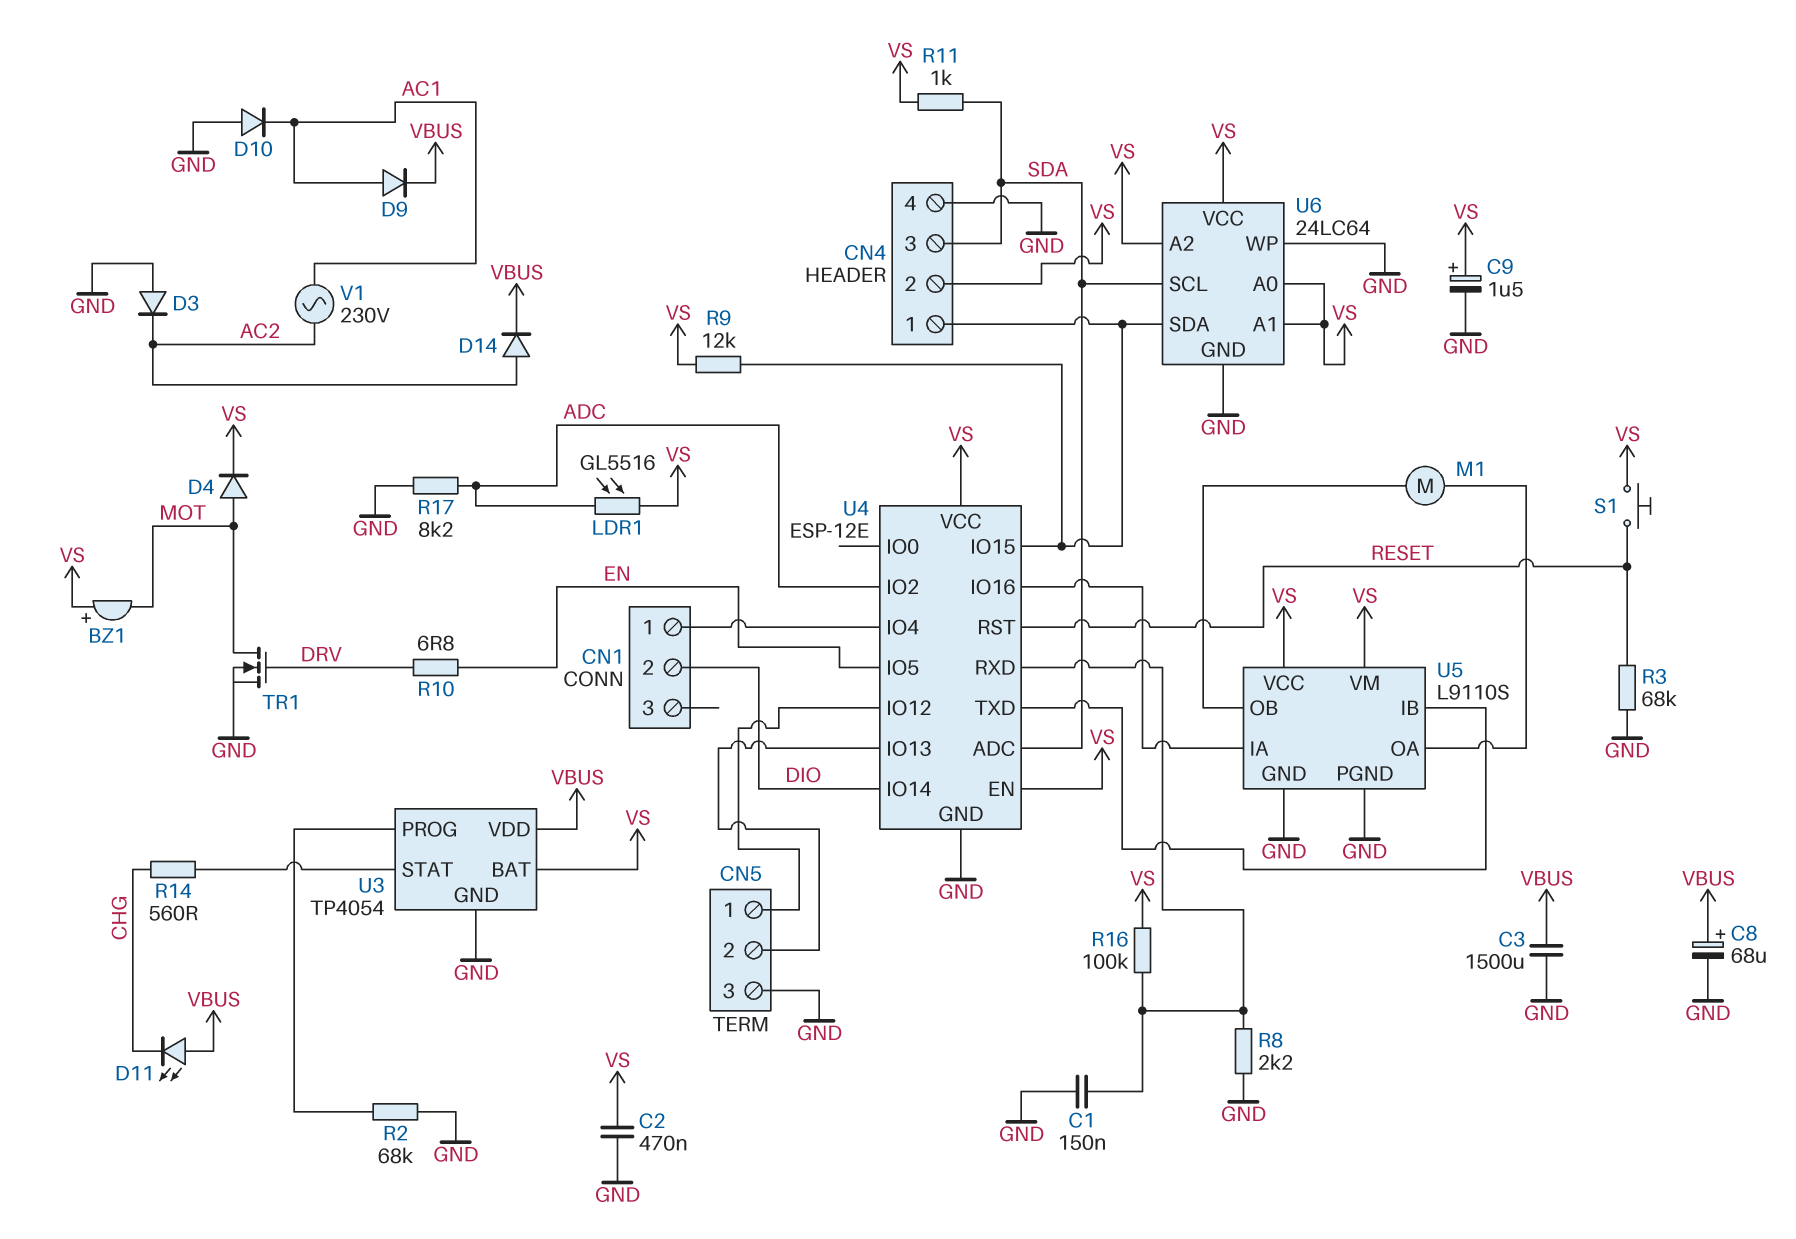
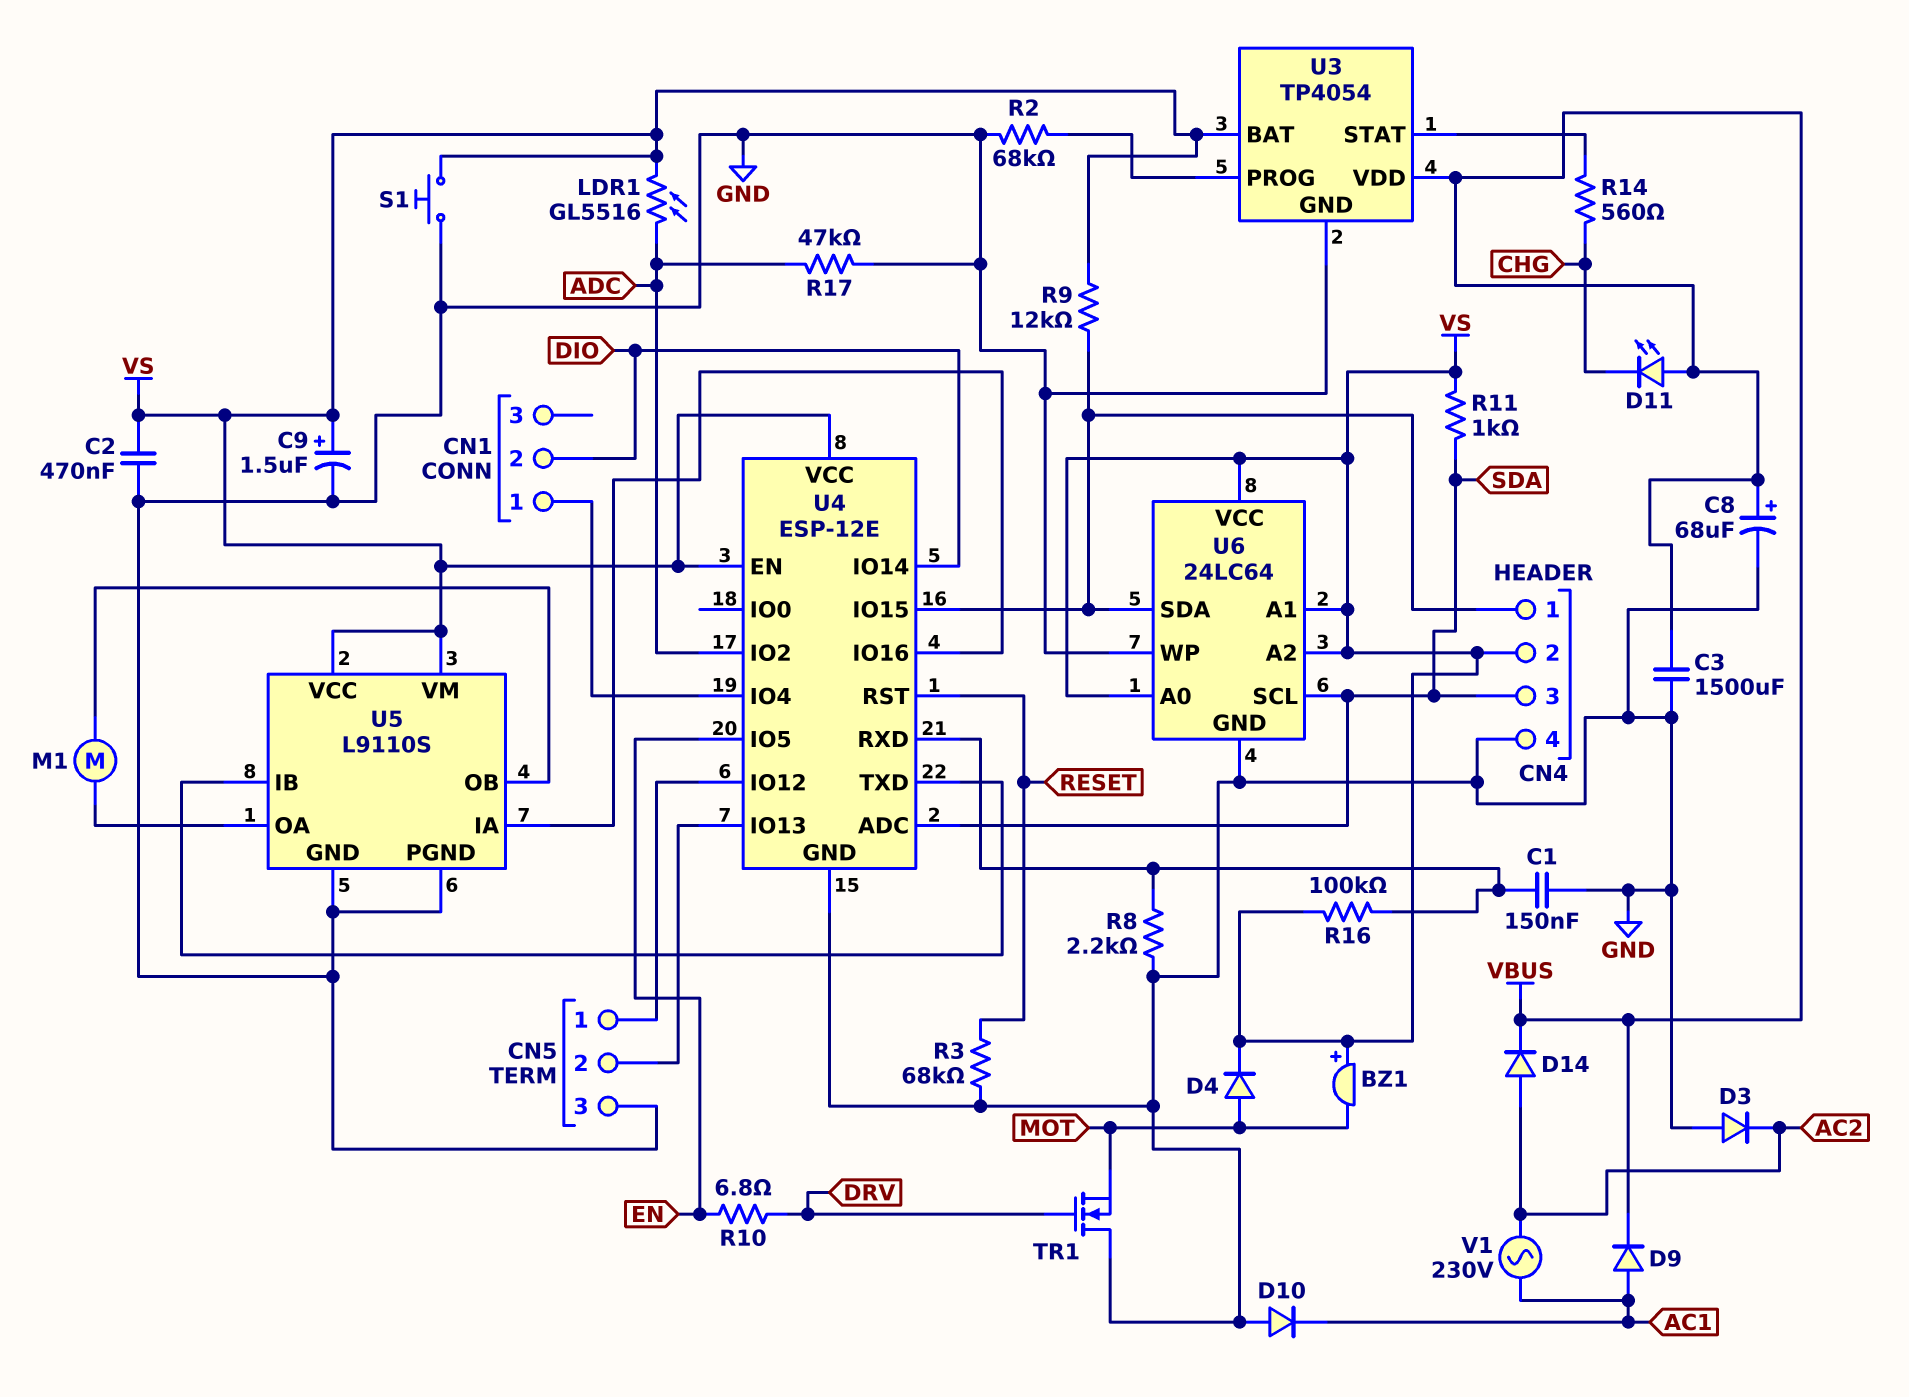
R17: 8.2k (ADC, GND) -> 47k (ADC, GND)
S1: button (RESET, VS) -> button (GND, VS)
TR1: NMOS (G DRV, D MOT, S GND) -> NMOS (G DRV, D GND, S MOT)

